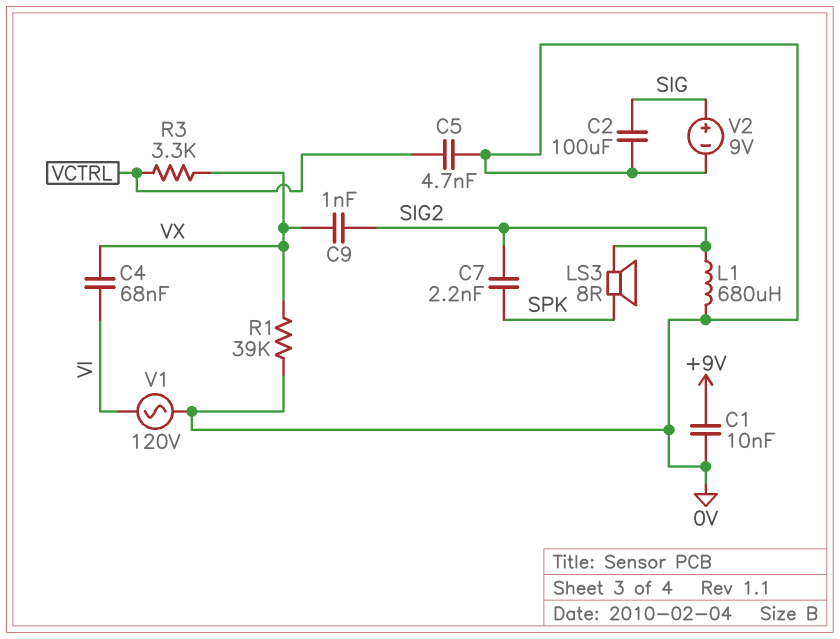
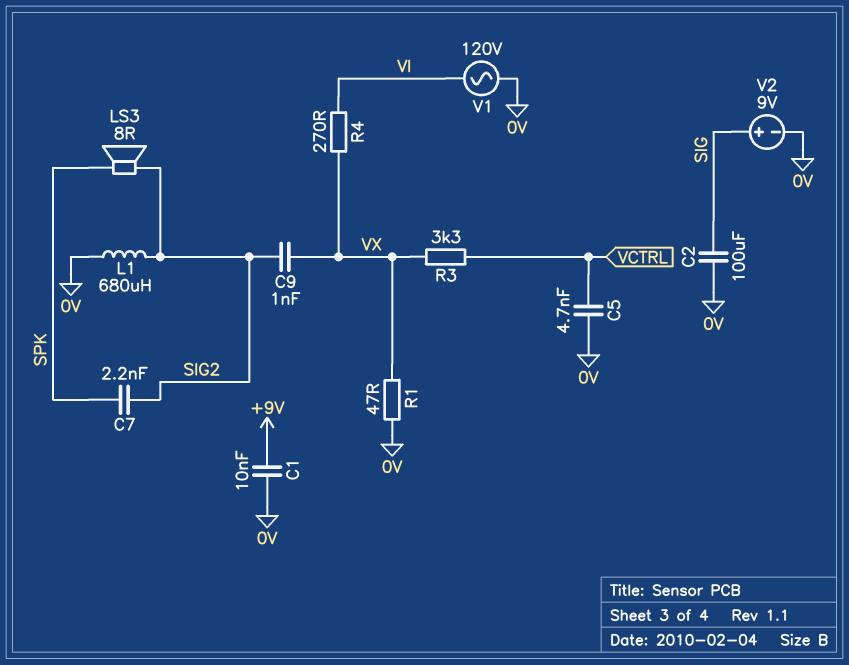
C4: 68nF (VI, VX) -> none
R1: 39k (0V, VX) -> 47 (0V, VX)
R4: none -> 270 (VI, VX)

